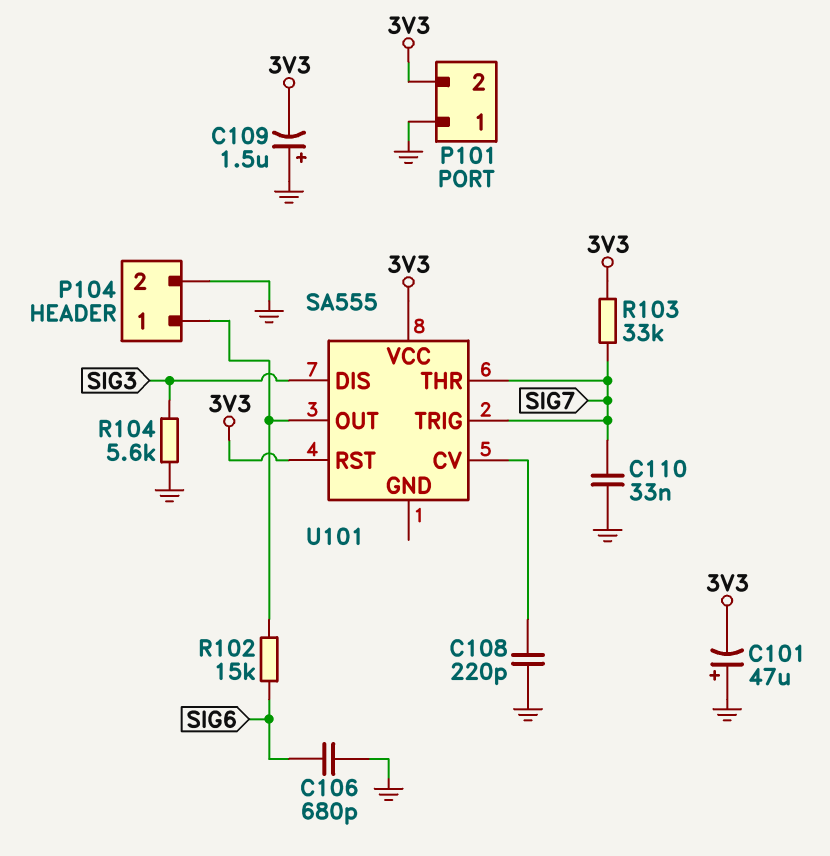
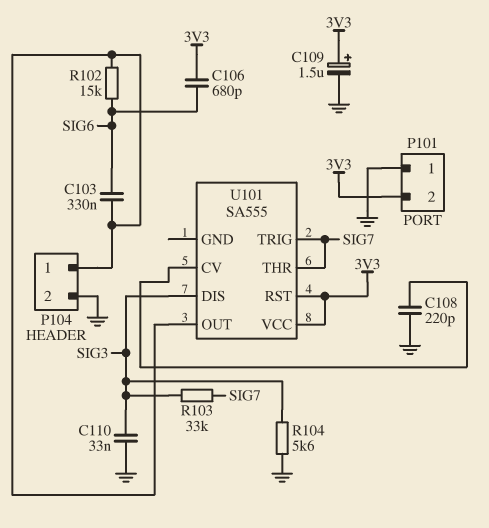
C101: 47uF (plus GND, minus 3V3) -> none
C103: none -> 330nF (P104/1, SIG6)
C106: 680pF (GND, SIG6) -> 680pF (3V3, SIG6)
C109: 1.5uF (plus GND, minus 3V3) -> 1.5uF (plus 3V3, minus GND)
C110: 33nF (GND, SIG7) -> 33nF (GND, SIG3)
R103: 33k (3V3, SIG7) -> 33k (SIG3, SIG7)

